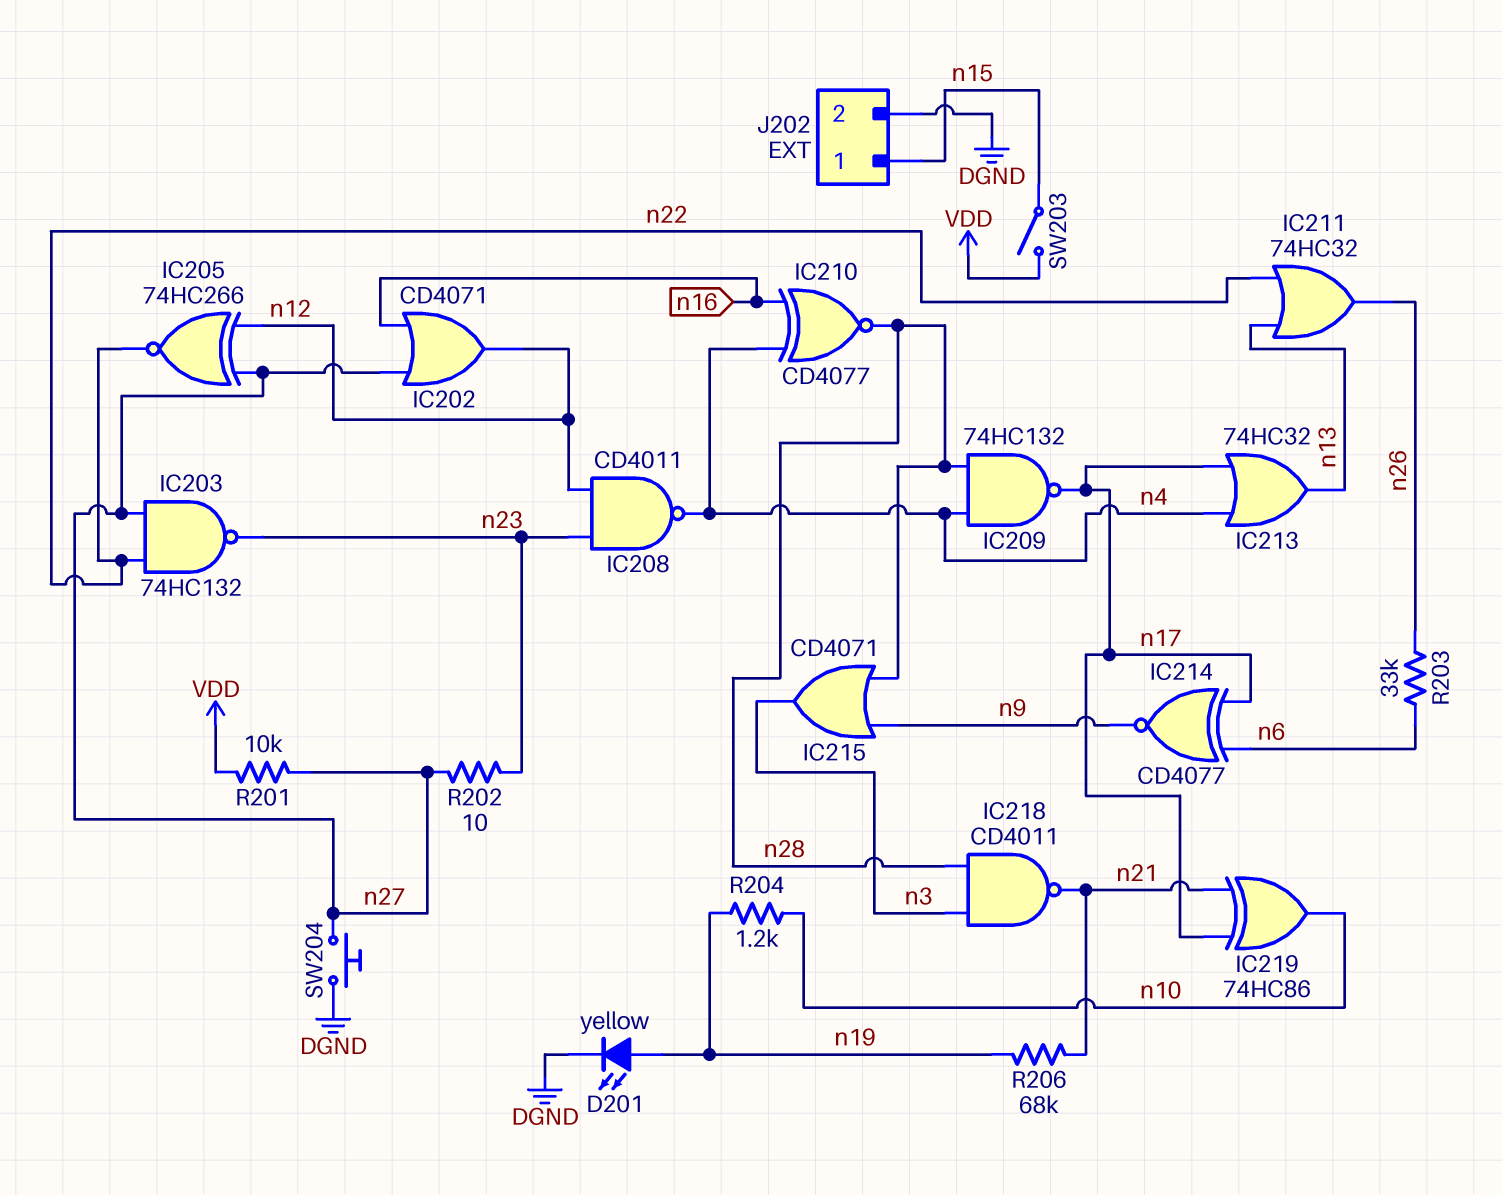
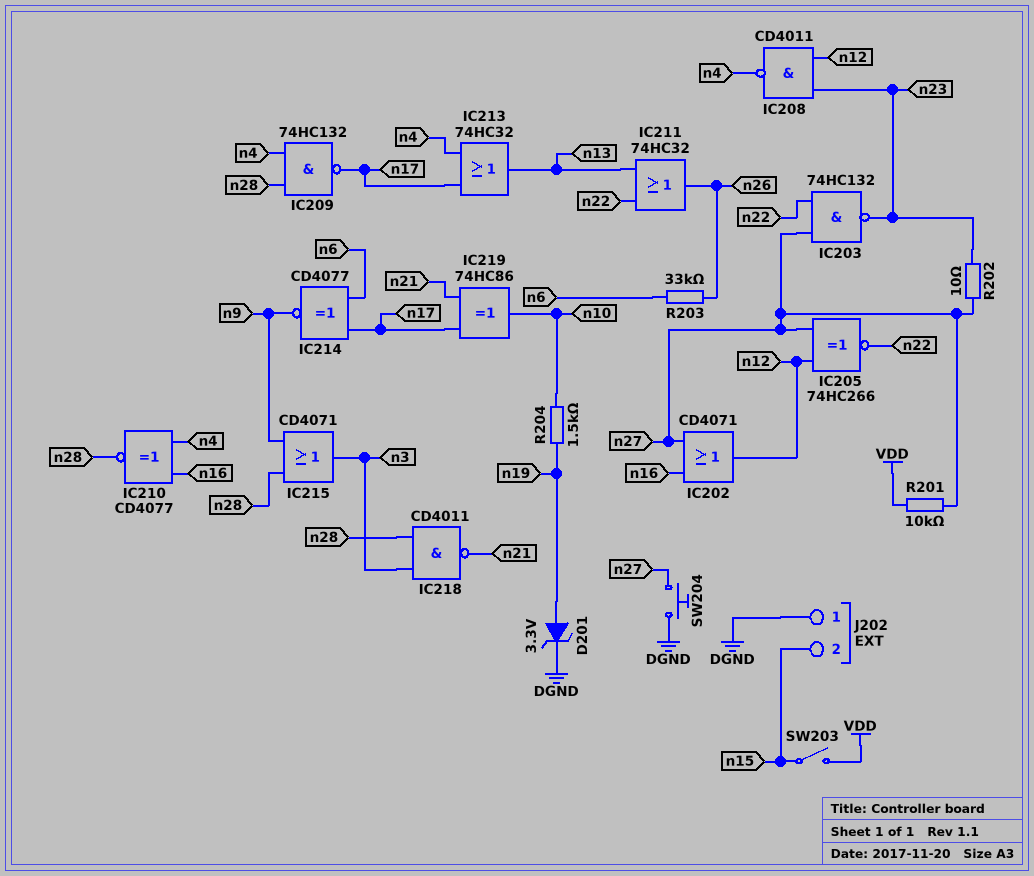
D201: LED yellow (A n19, K DGND) -> zener 3.3V (A n19, K DGND)
J202 pin 1: n15 -> DGND
J202 pin 2: DGND -> n15
R204: 1.2k (n10, n19) -> 1.5k (n10, n19)
R206: 68k (n19, n21) -> none

